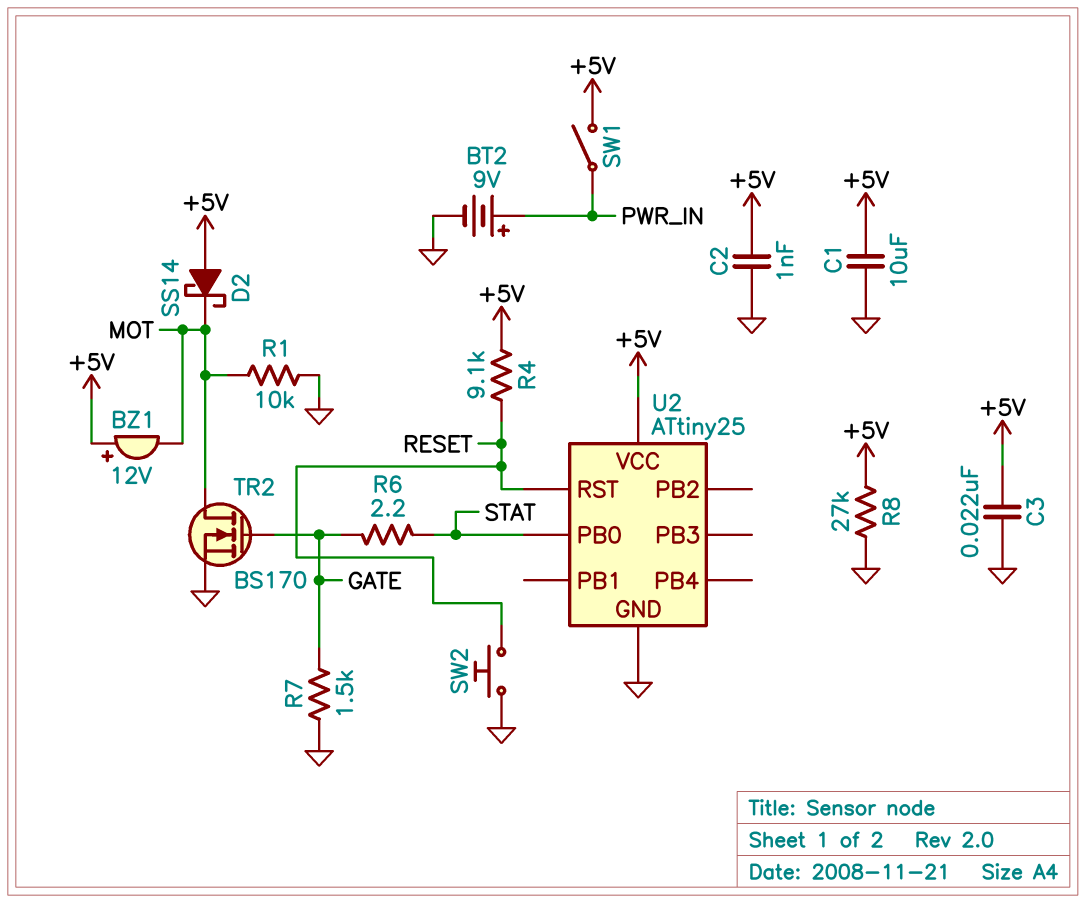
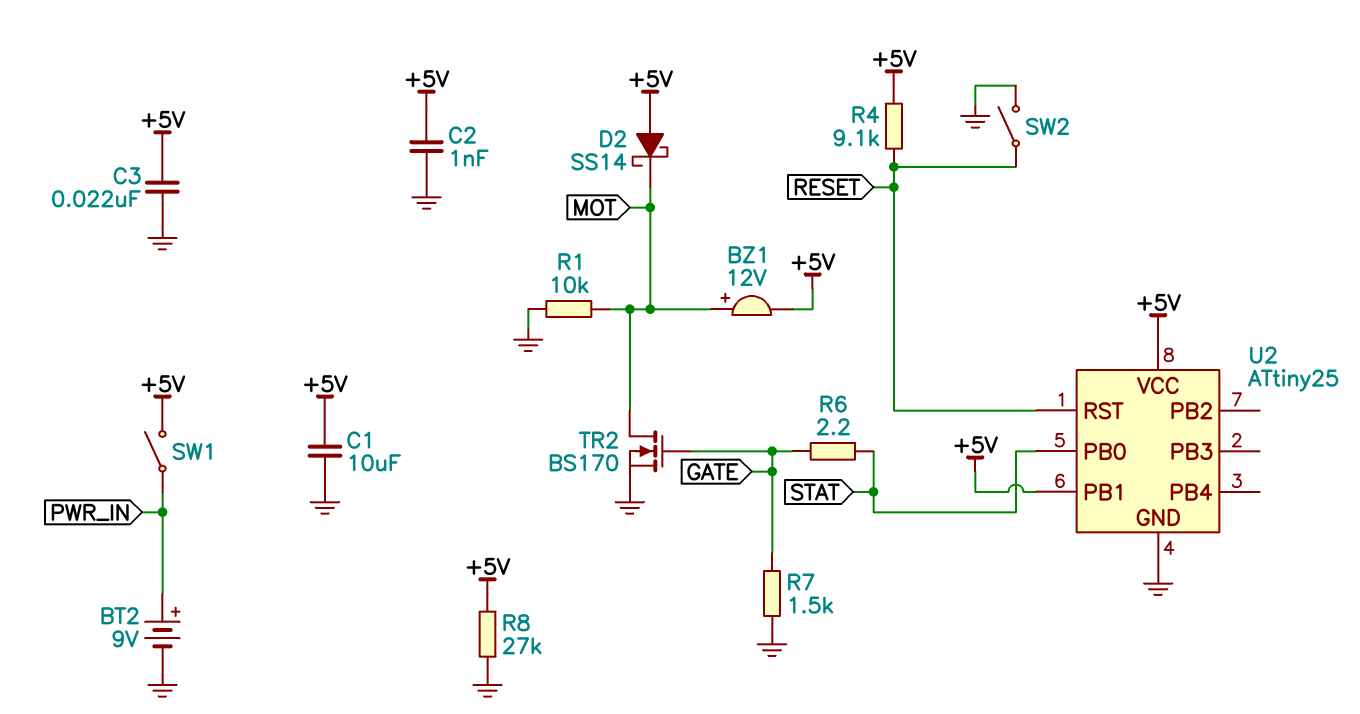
BZ1: buzzer 12V (plus +5V, minus MOT) -> buzzer 12V (plus MOT, minus +5V)
SW2: button (GND, RESET) -> switch (GND, RESET)
U2 pin PB1: none -> +5V

